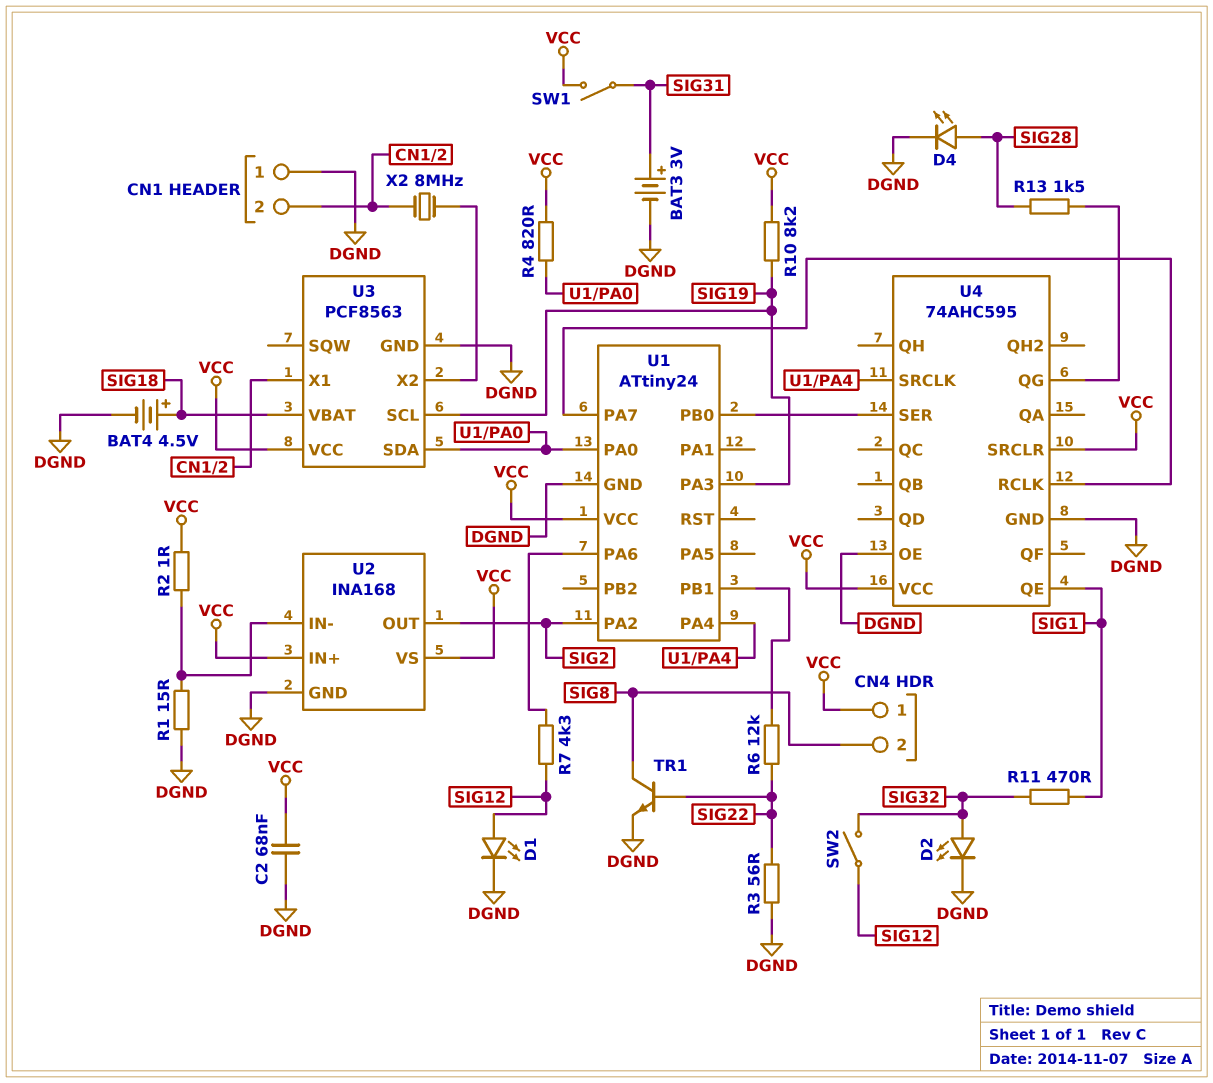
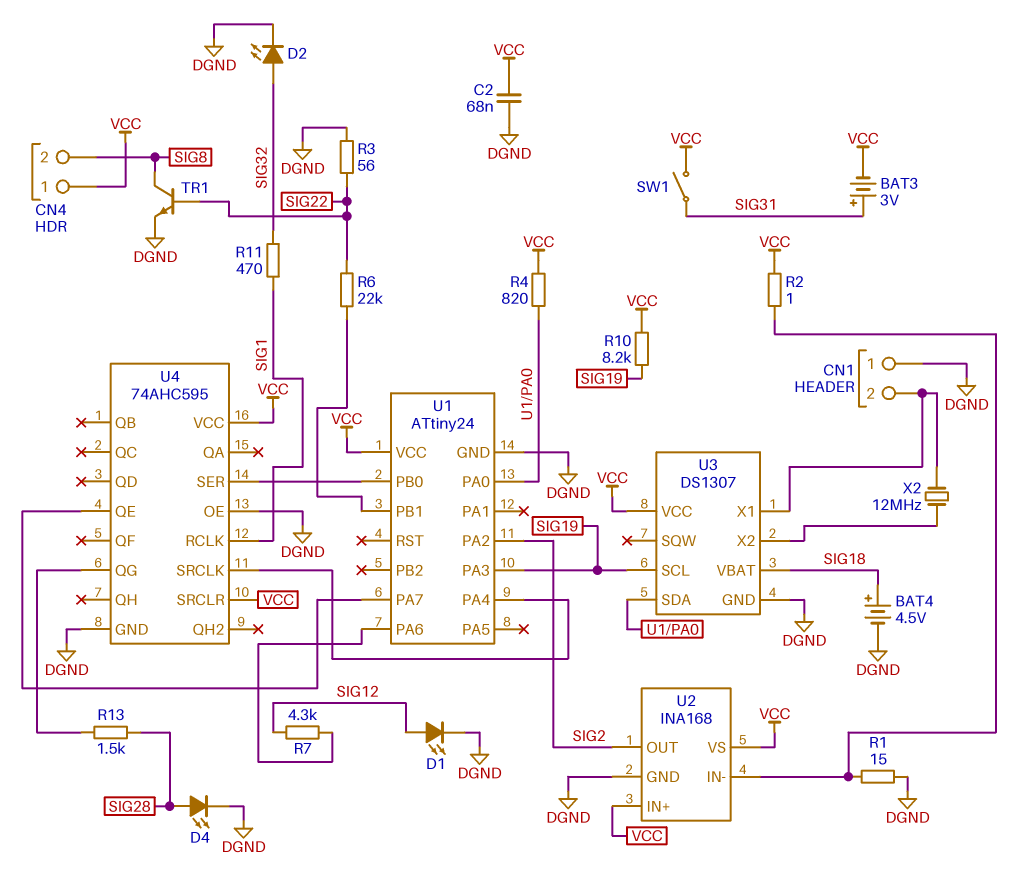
BAT3: 3V (plus SIG31, minus DGND) -> 3V (plus SIG31, minus VCC)
R6: 12k (SIG22, U1/PB1) -> 22k (SIG22, U1/PB1)
SW2: switch (SIG12, SIG32) -> none
U3: PCF8563 -> DS1307
U4 pin QE: SIG1 -> U1/PA7
U4 pin RCLK: U1/PA7 -> SIG1
X2: 8MHz (CN1/2, U3/X2) -> 12MHz (CN1/2, U3/X2)

